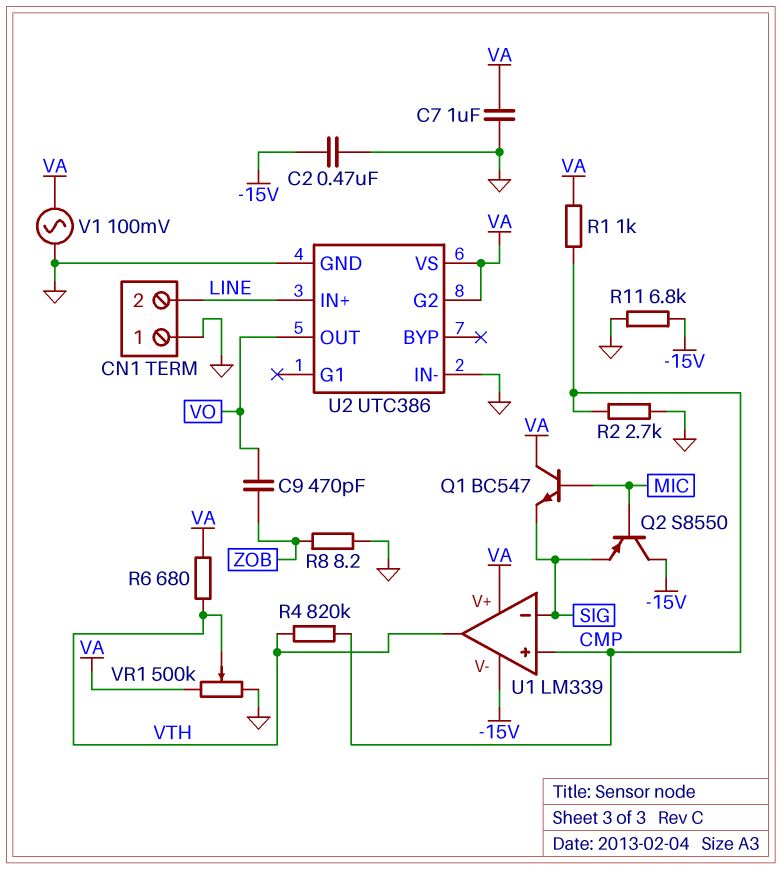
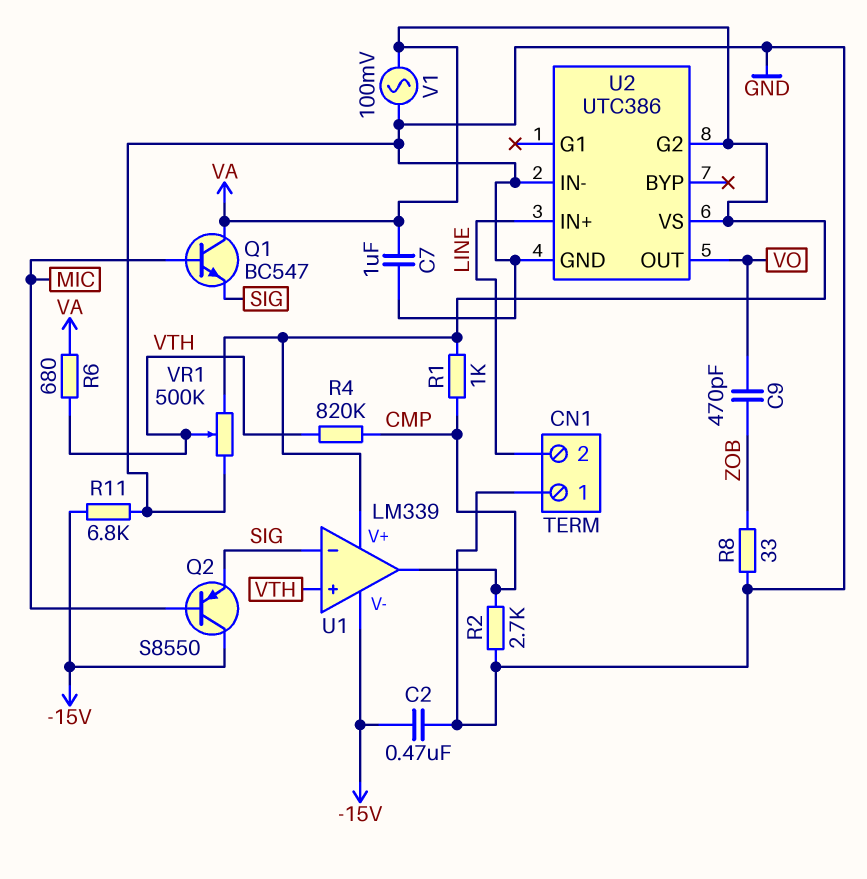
R8: 8.2 (GND, ZOB) -> 33 (GND, ZOB)
U1 pin in+: CMP -> VTH
U1 pin out: VTH -> CMP

